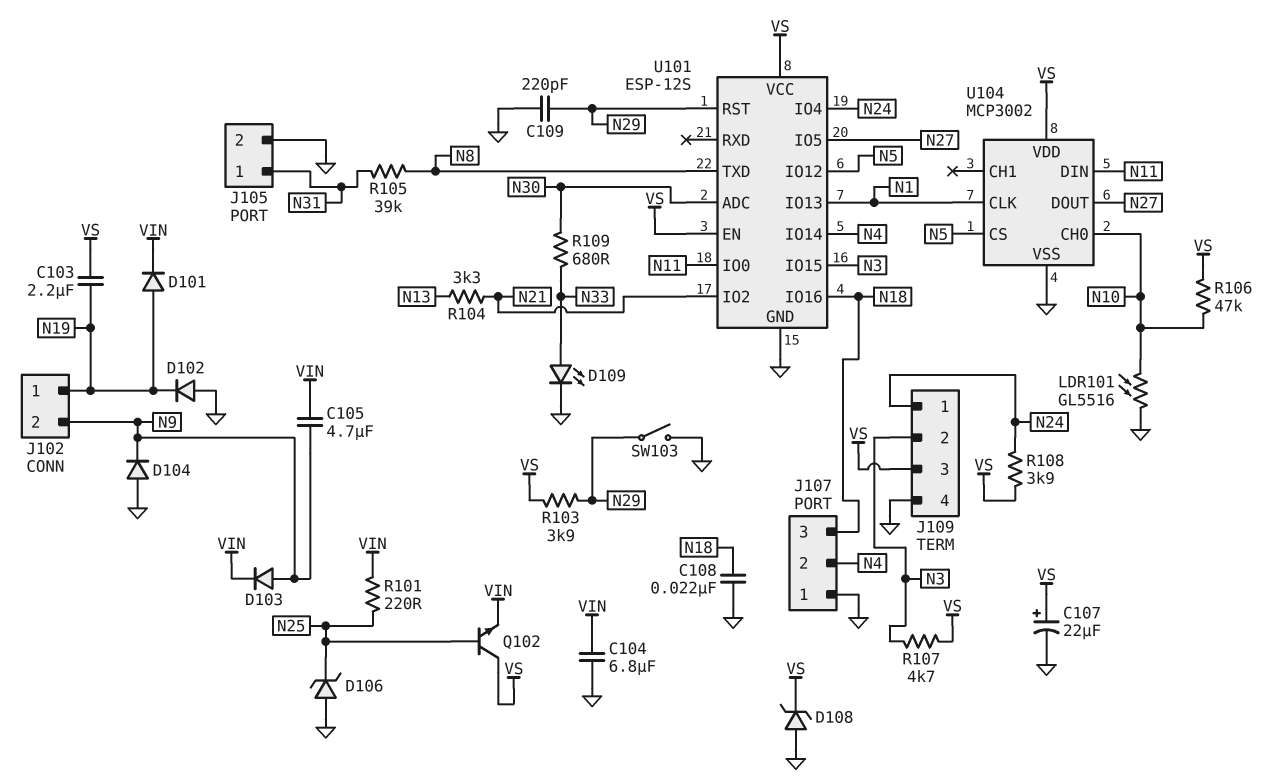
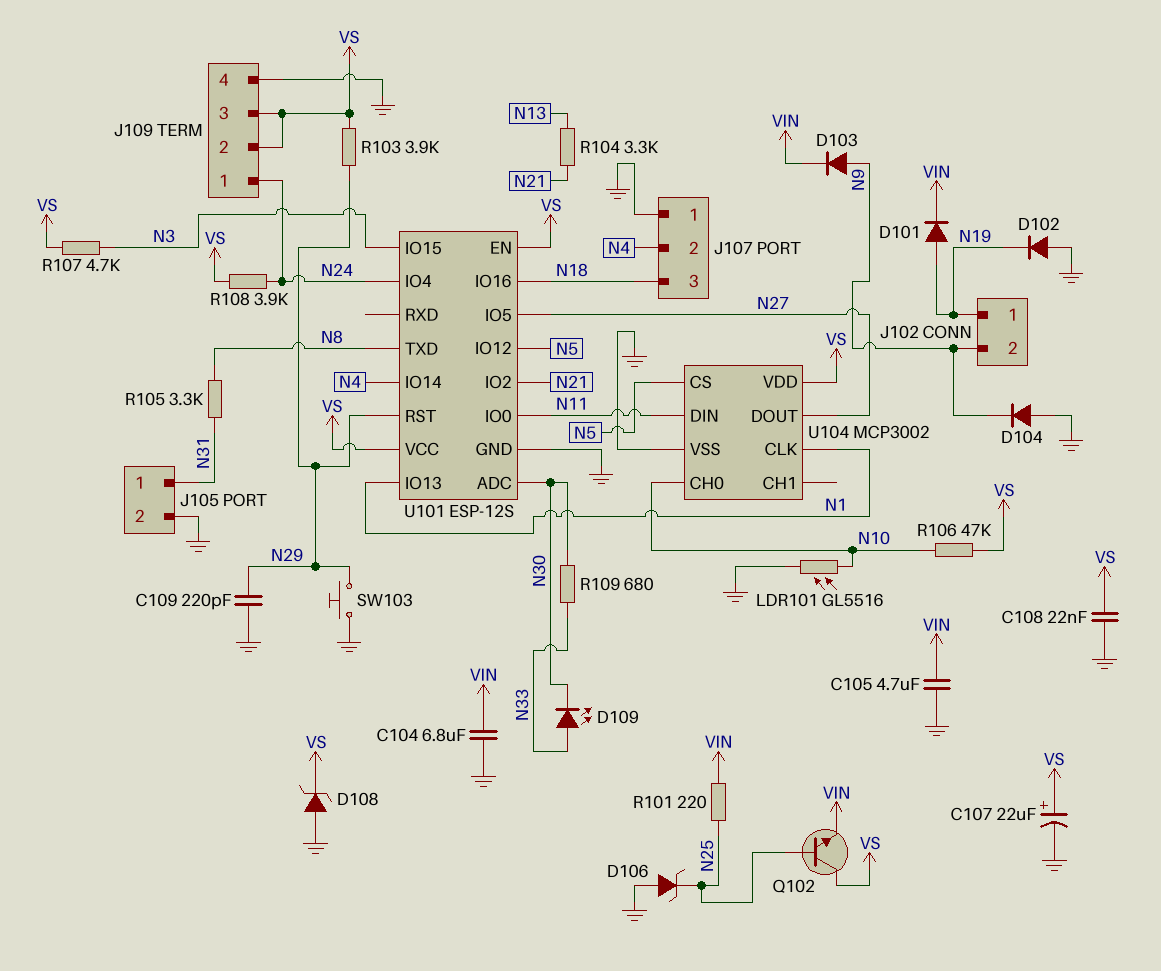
C103: 2.2uF (N19, VS) -> none
C105: 4.7uF (N9, VIN) -> 4.7uF (GND, VIN)
C108: 22nF (GND, N18) -> 22nF (GND, VS)
D109: LED (A N33, K GND) -> LED (A N33, K N30)
J109 pin 2: N3 -> VS
R105: 39k (N8, N31) -> 3.3k (N8, N31)
SW103: switch (GND, N29) -> button (GND, N29)

